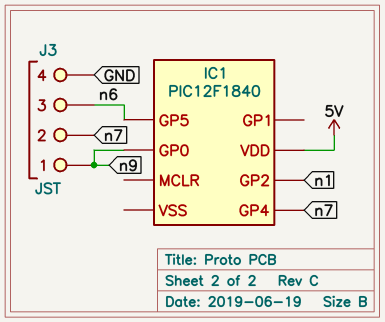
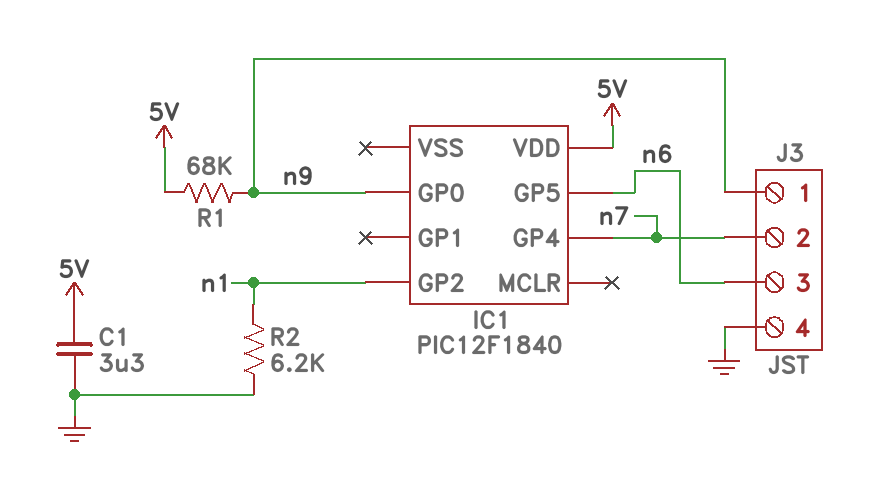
C1: none -> 3.3uF (5V, GND)
R1: none -> 68k (5V, n9)
R2: none -> 6.2k (GND, n1)

